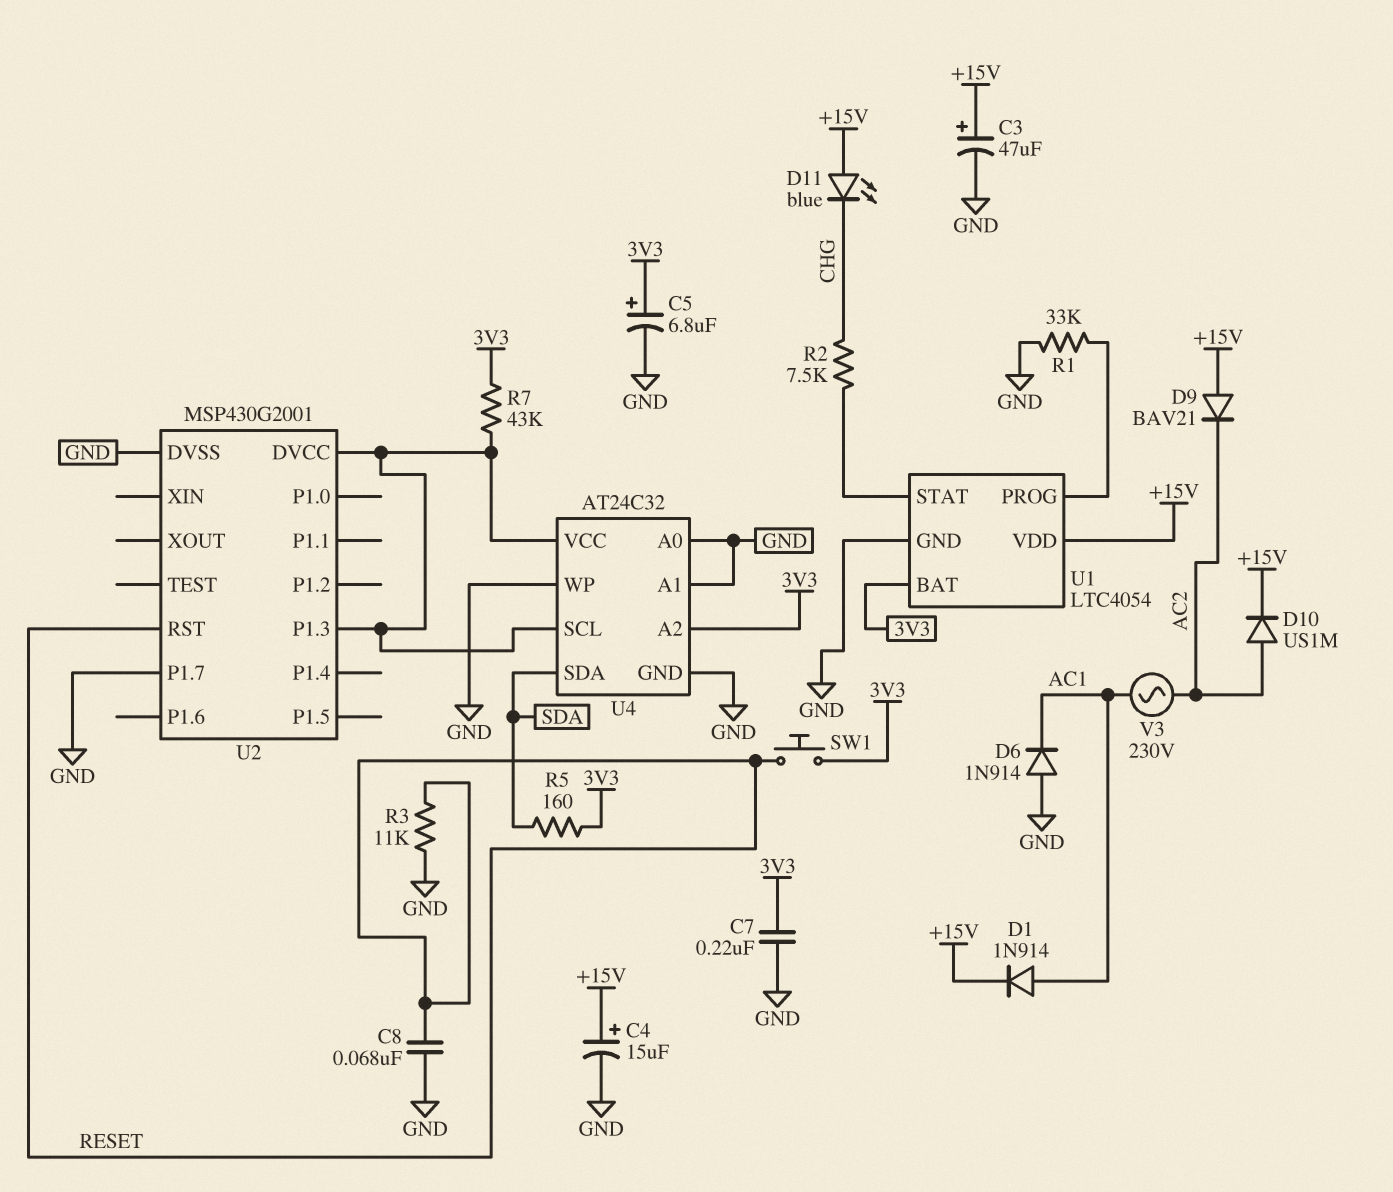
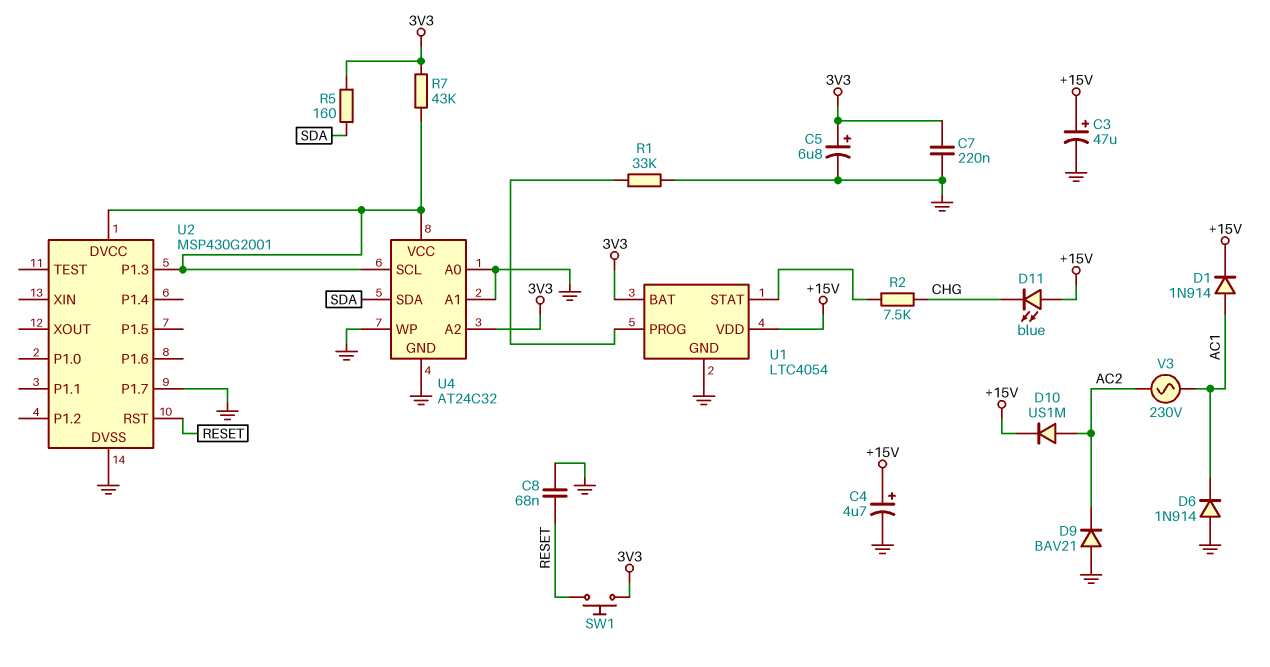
C4: 15uF (plus +15V, minus GND) -> 4.7uF (plus +15V, minus GND)
D9: diode BAV21 (A +15V, K AC2) -> diode BAV21 (A GND, K AC2)
R3: 11k (GND, RESET) -> none

